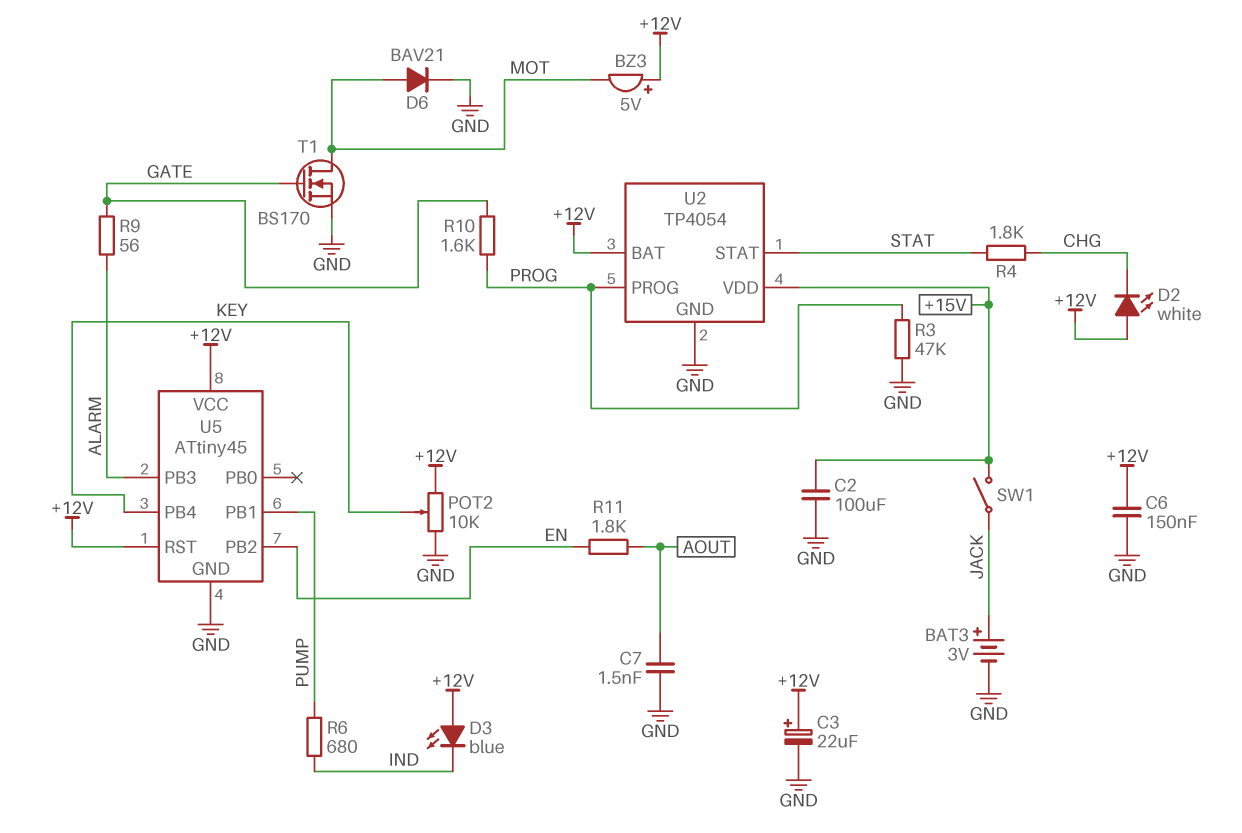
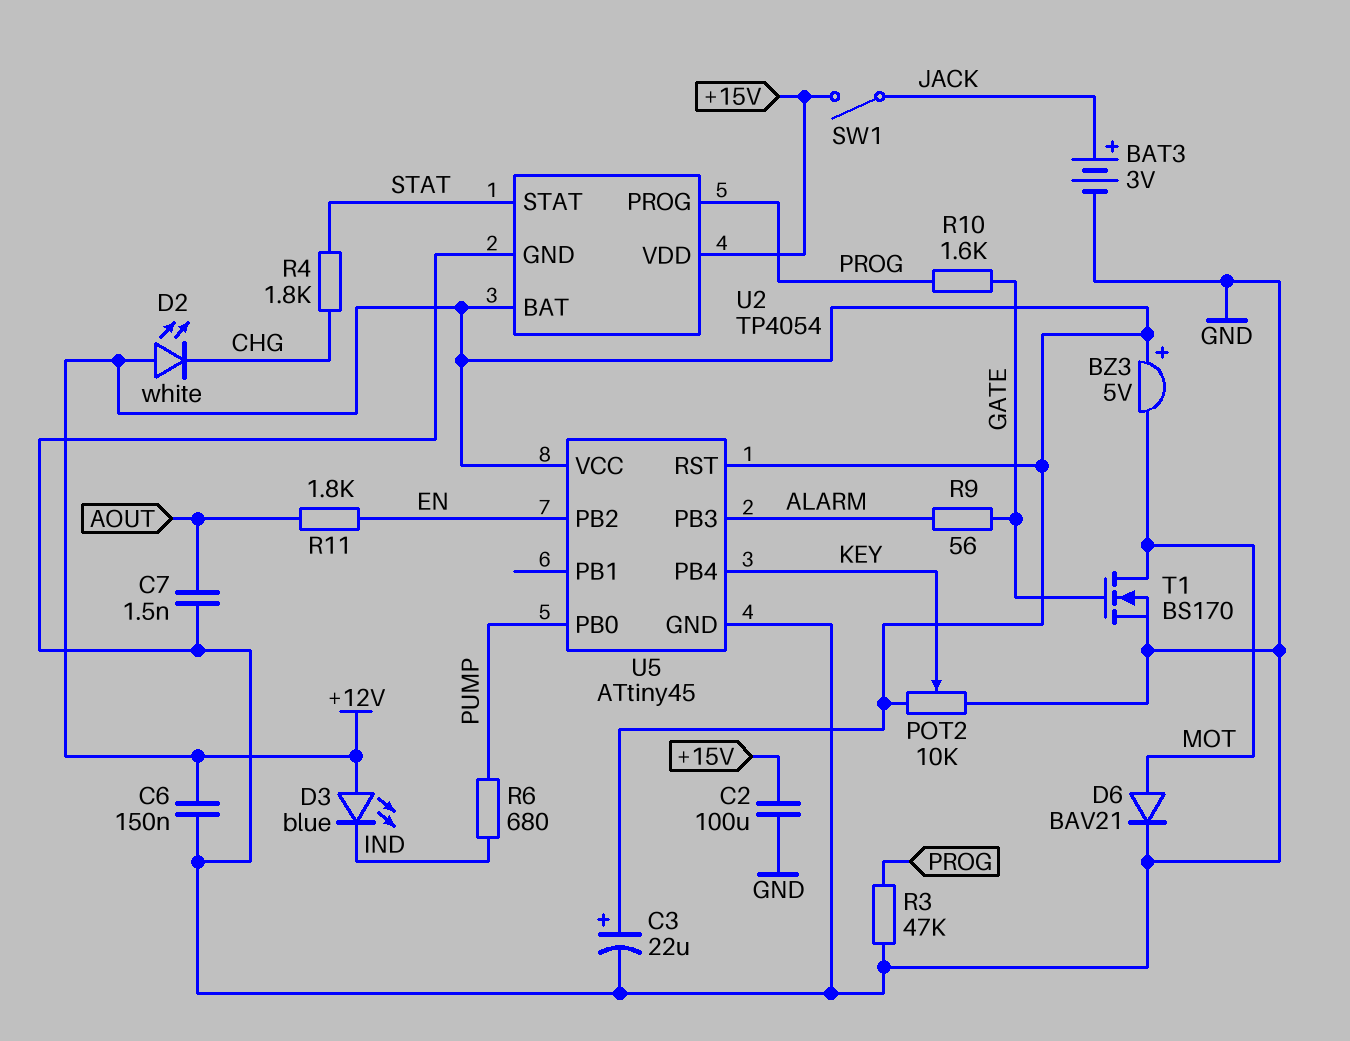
U5 pin PB0: none -> PUMP
U5 pin PB1: PUMP -> none

